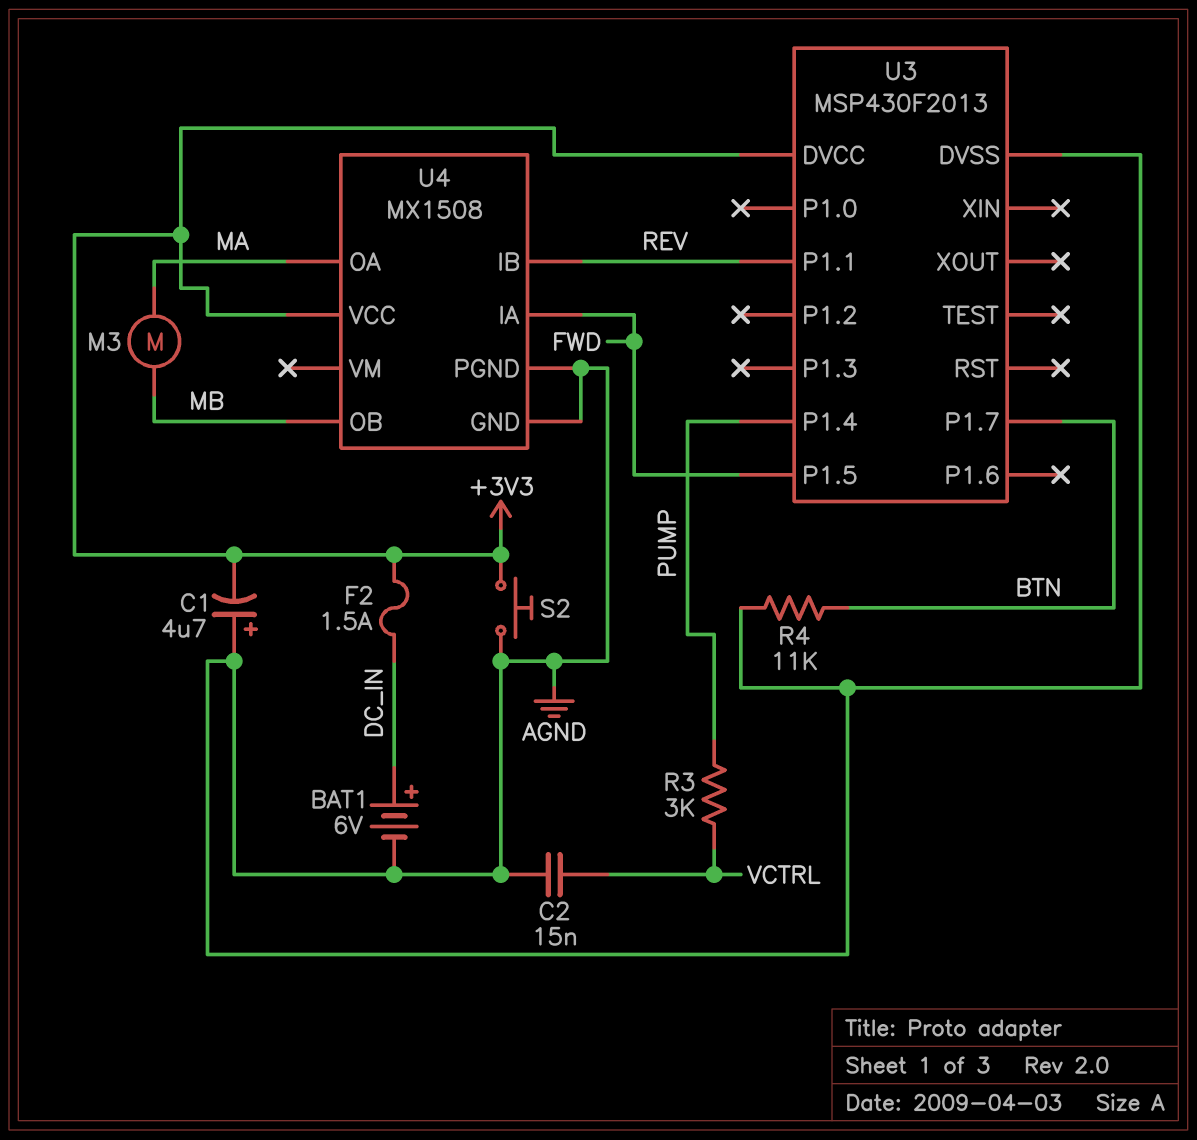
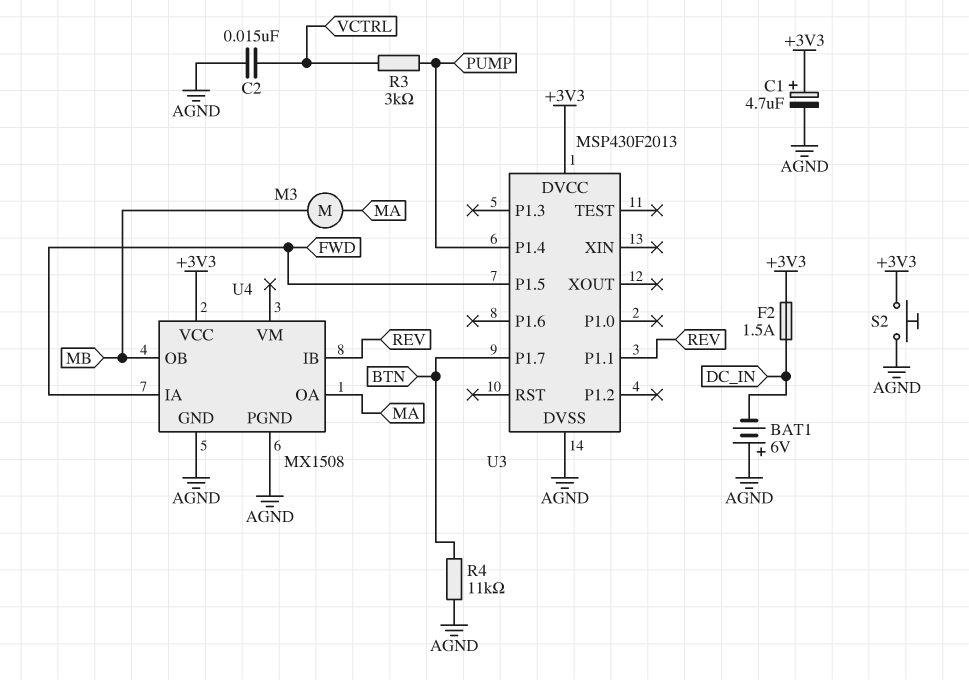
BAT1: 6V (plus DC_IN, minus AGND) -> 6V (plus AGND, minus DC_IN)
C1: 4.7uF (plus AGND, minus +3V3) -> 4.7uF (plus +3V3, minus AGND)

